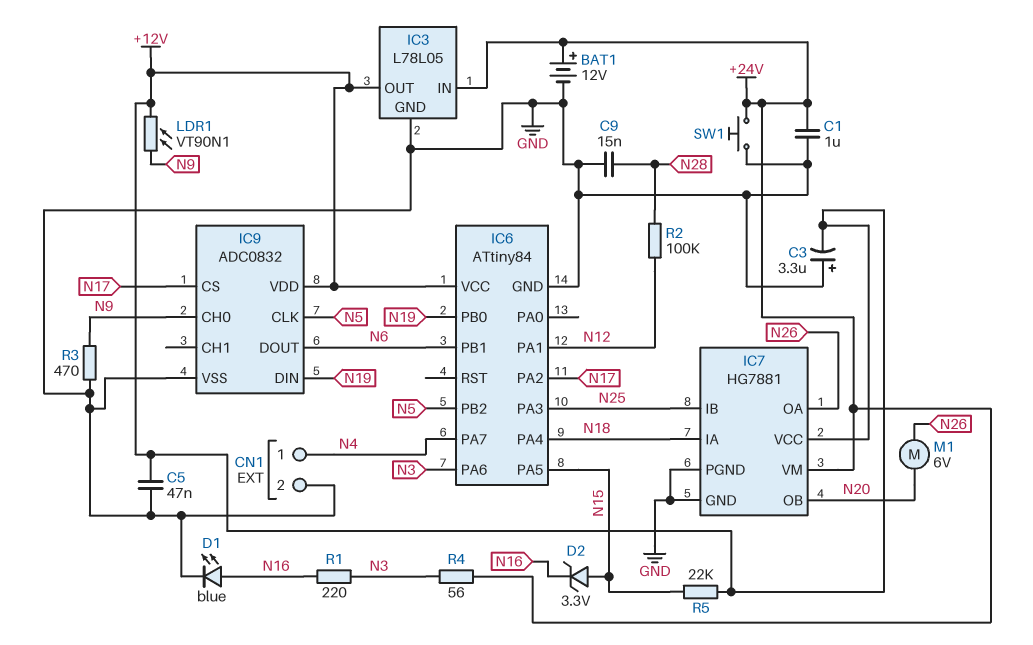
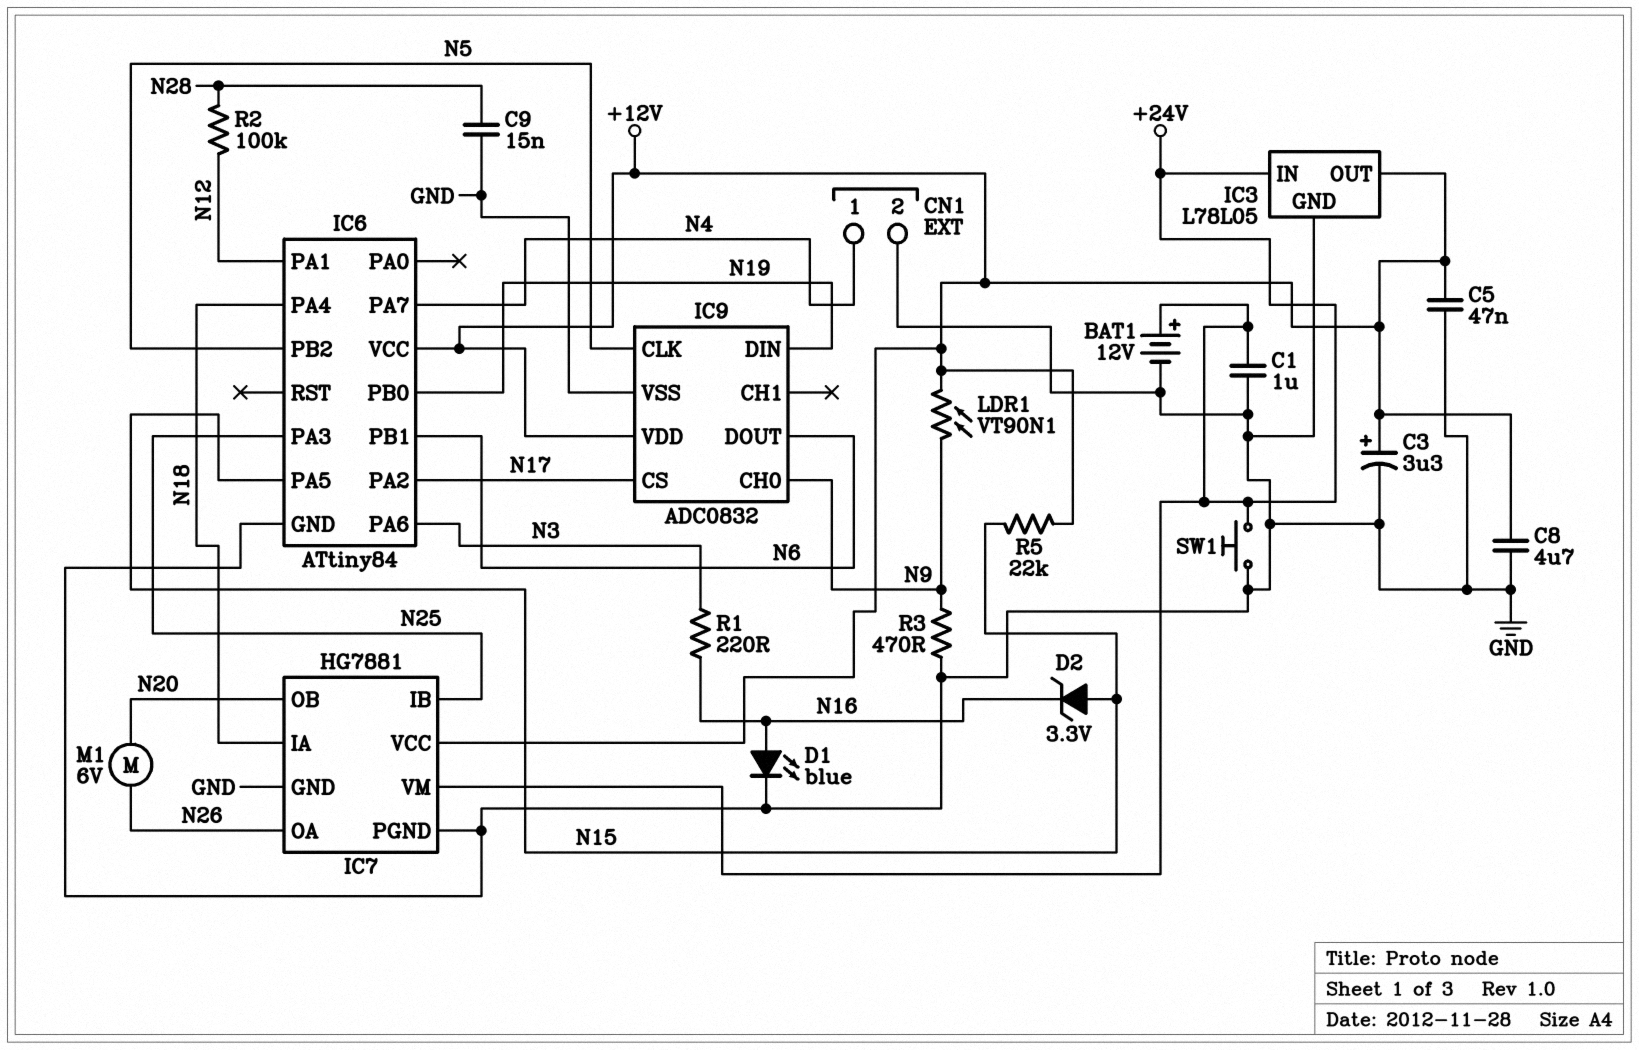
C3: 3.3uF (plus GND, minus +12V) -> 3.3uF (plus +12V, minus GND)
C8: none -> 4.7uF (+12V, GND)
R4: 56 (+24V, N3) -> none

